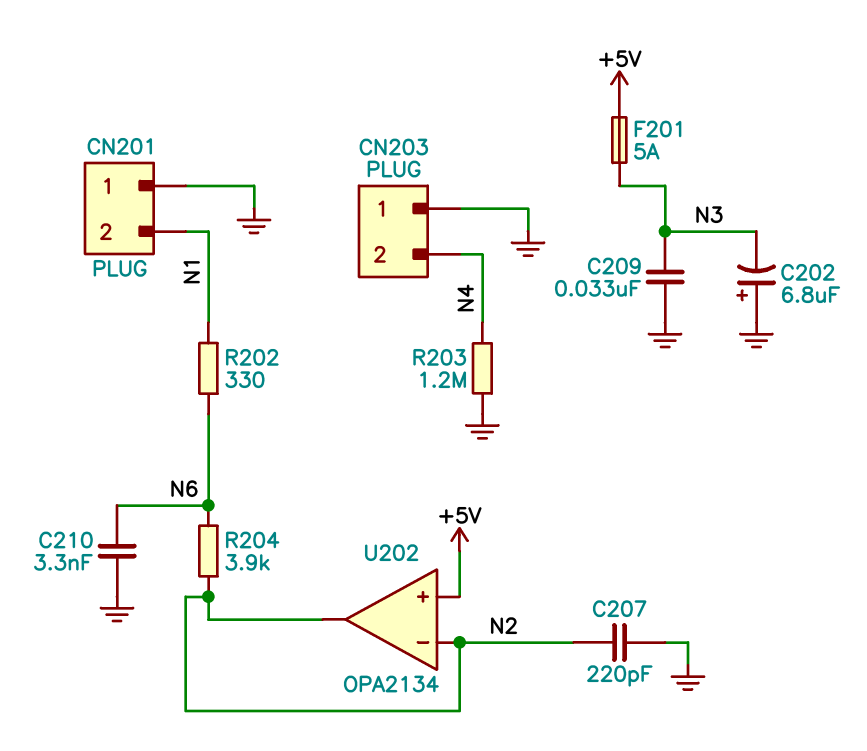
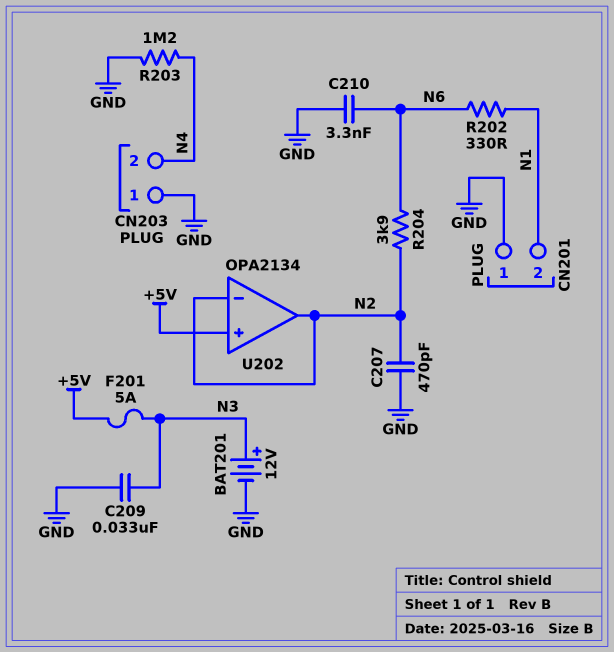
BAT201: none -> 12V (plus N3, minus GND)
C202: 6.8uF (plus GND, minus N3) -> none
C207: 220pF (GND, N2) -> 470pF (GND, N2)

